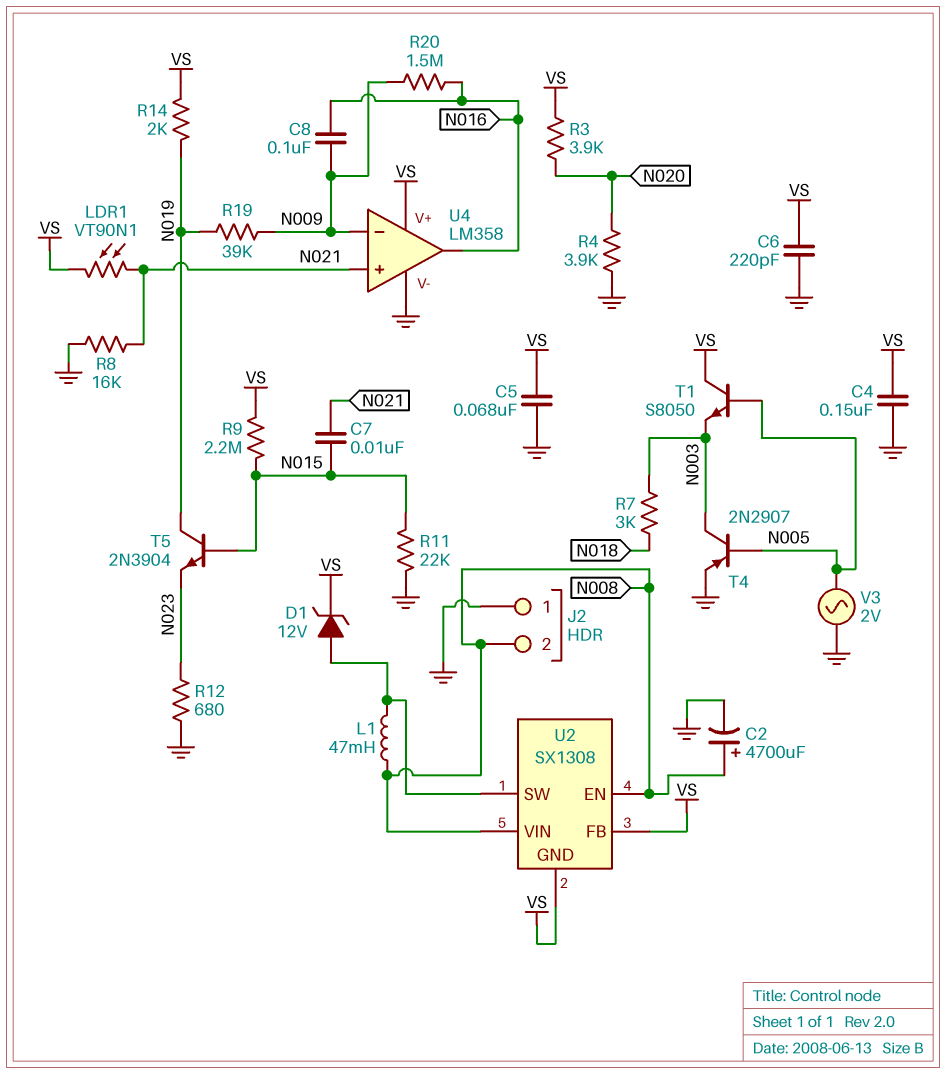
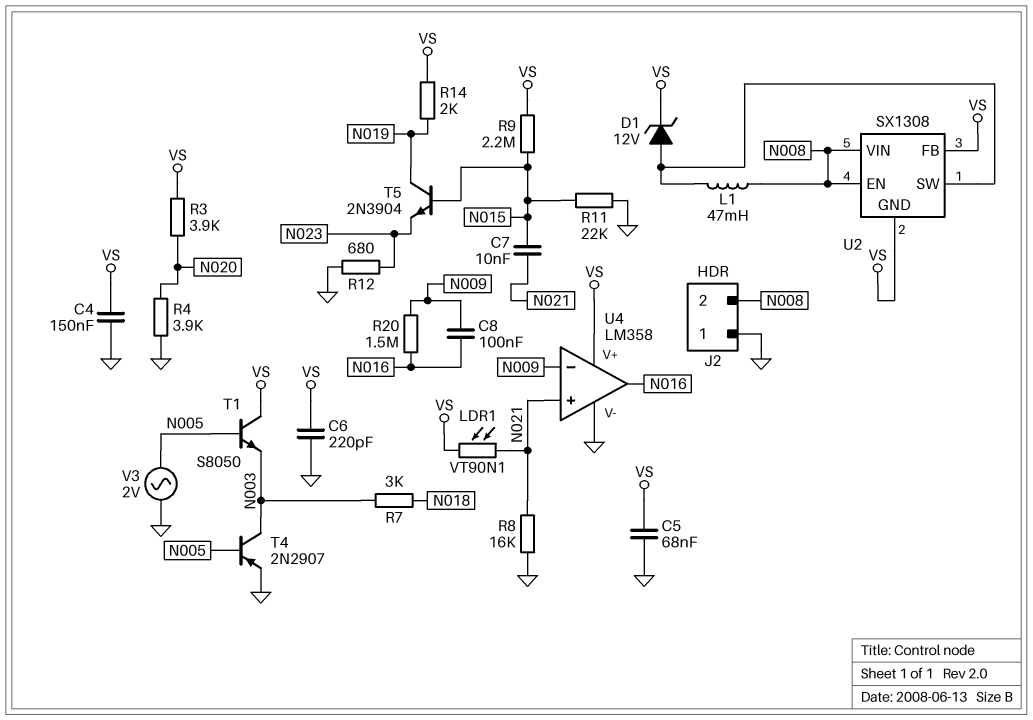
C2: 4700uF (plus N008, minus GND) -> none
R19: 39k (N009, N019) -> none

